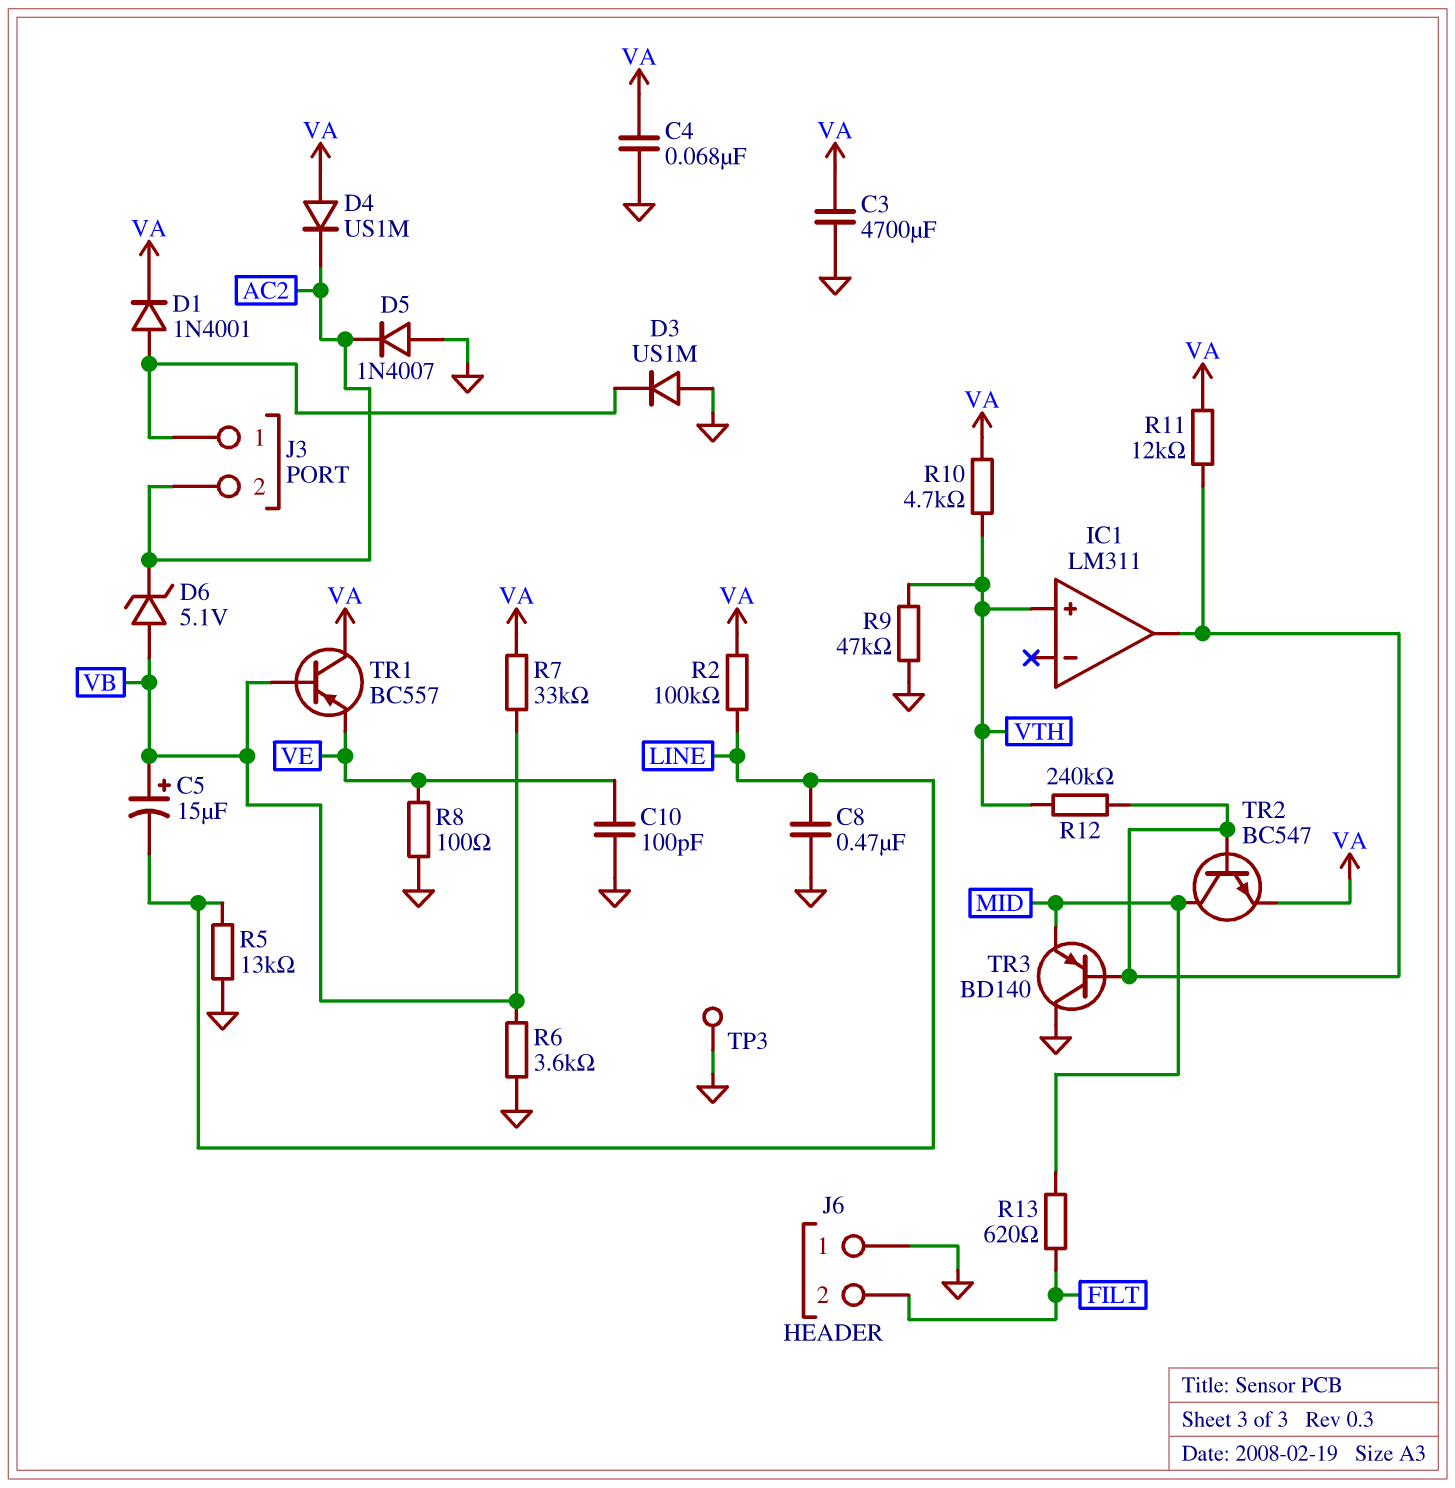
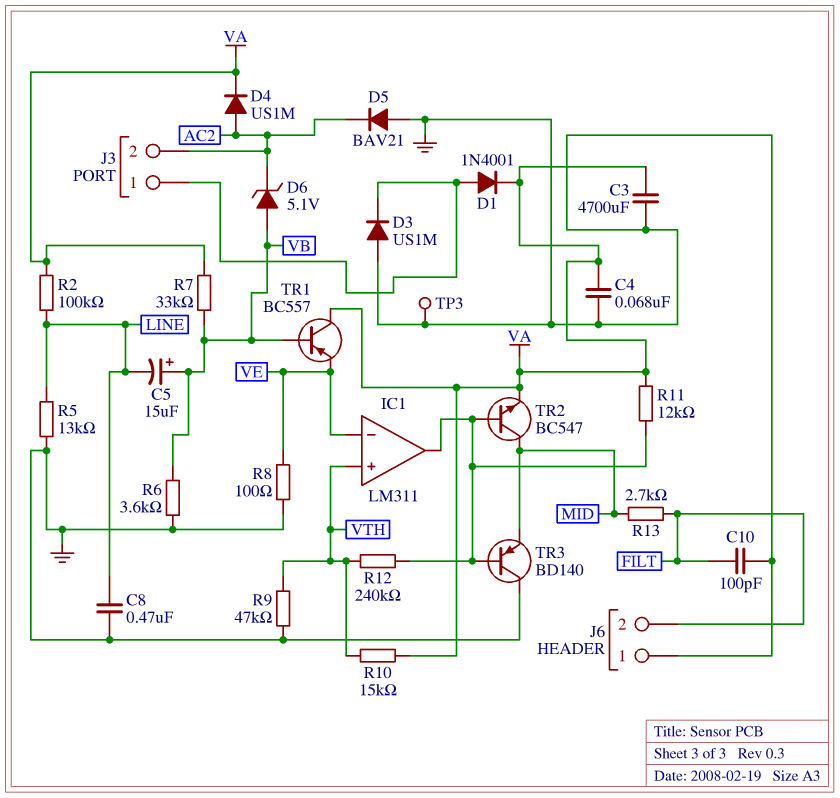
C10: 100pF (GND, VE) -> 100pF (FILT, GND)
D4: diode US1M (A VA, K AC2) -> diode US1M (A AC2, K VA)
D5: diode 1N4007 (A GND, K AC2) -> diode BAV21 (A GND, K AC2)
IC1 pin in-: none -> VE
R10: 4.7k (VA, VTH) -> 15k (VA, VTH)
R13: 620 (FILT, MID) -> 2.7k (FILT, MID)

